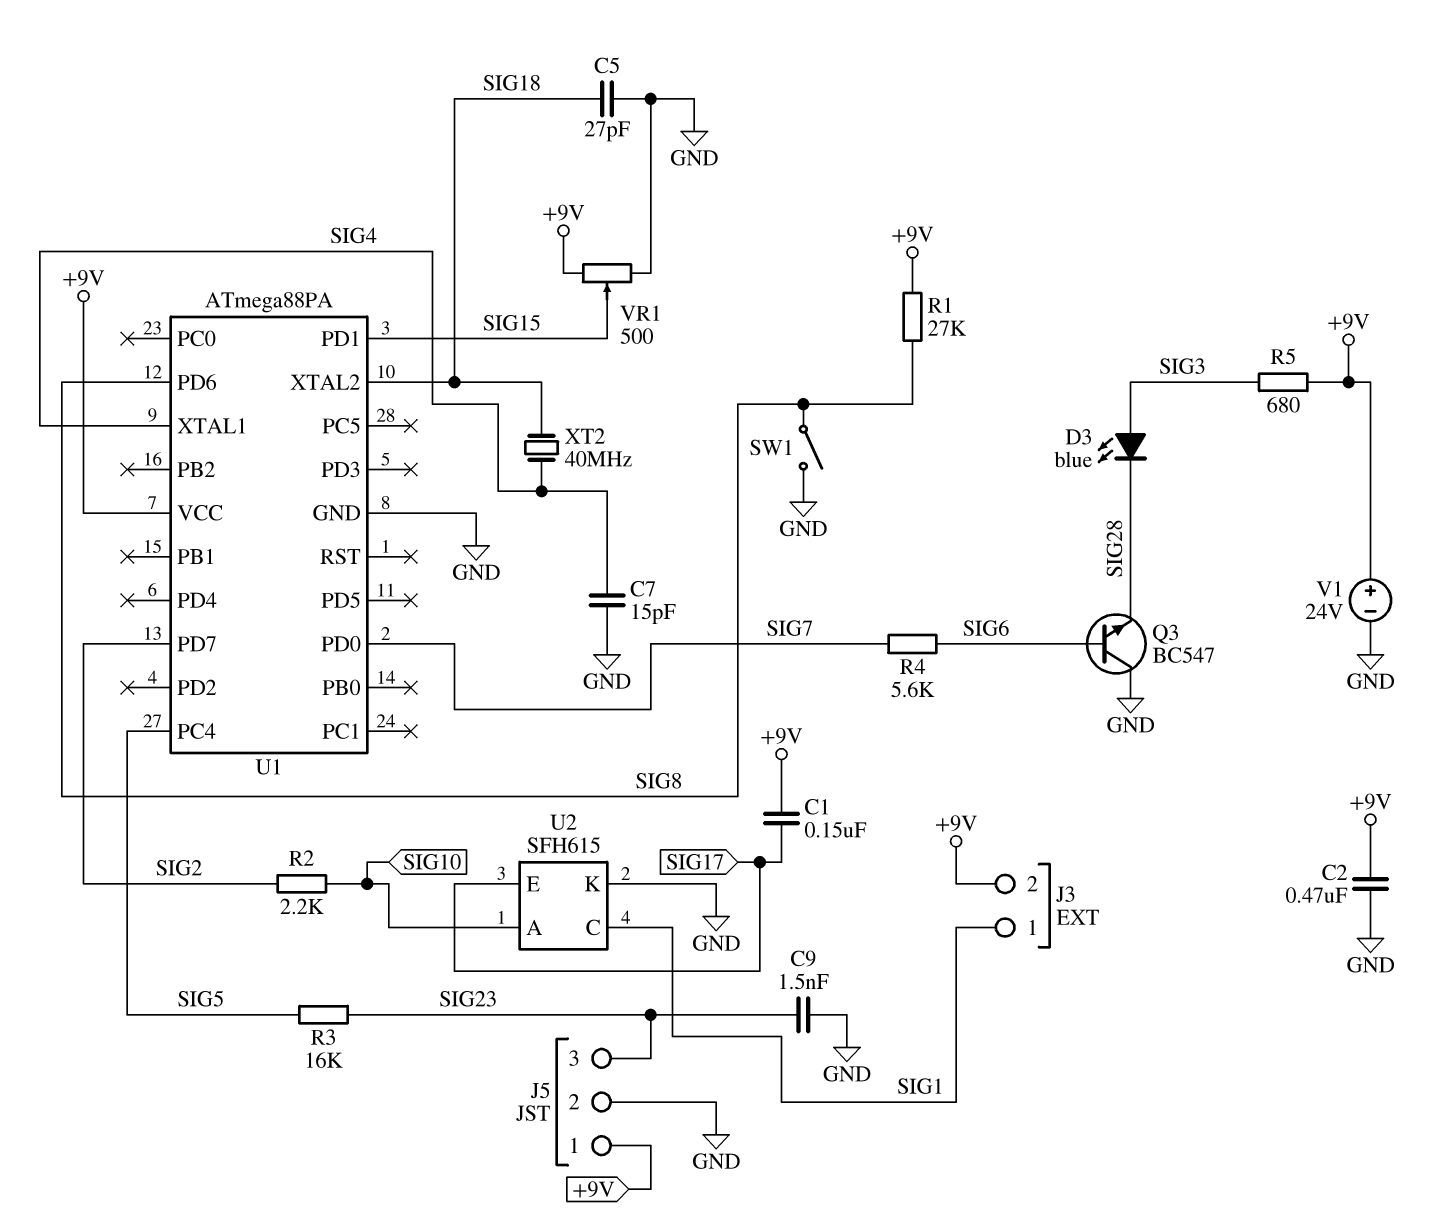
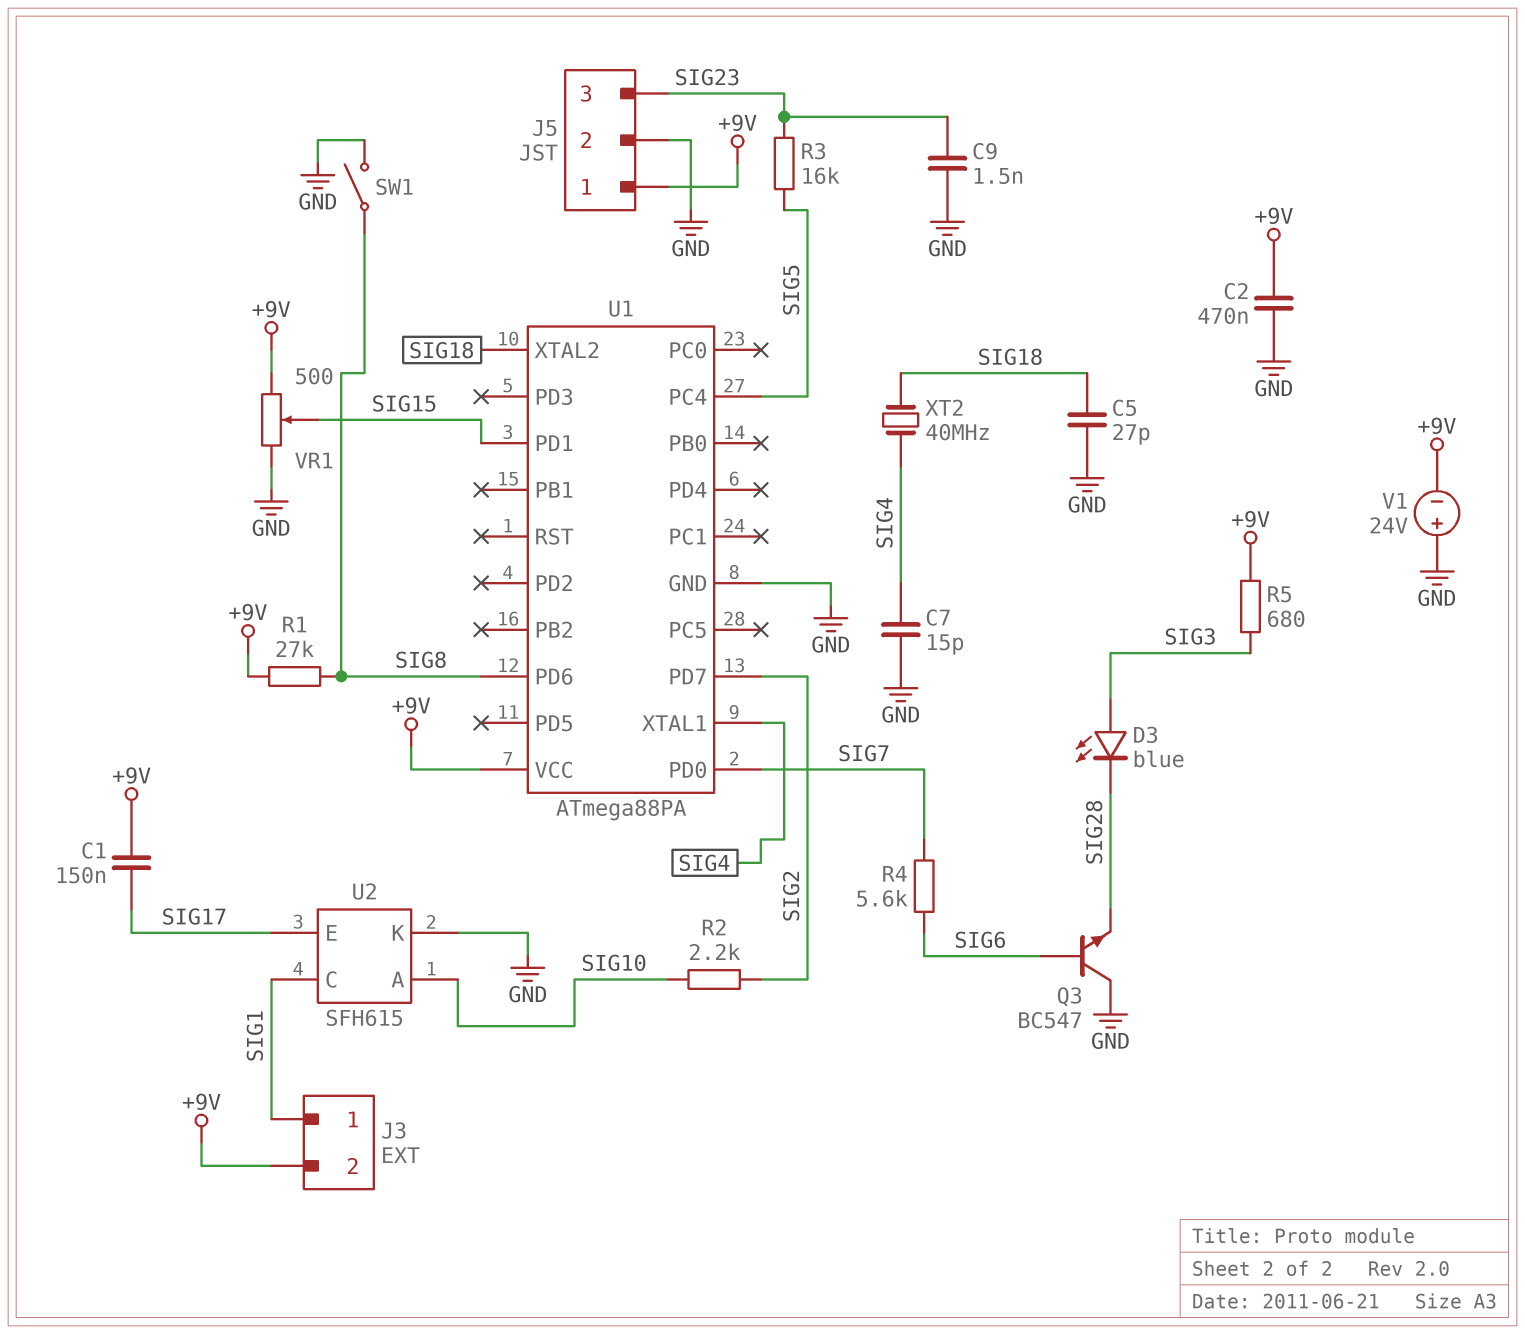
V1: 24V (plus +9V, minus GND) -> 24V (plus GND, minus +9V)

